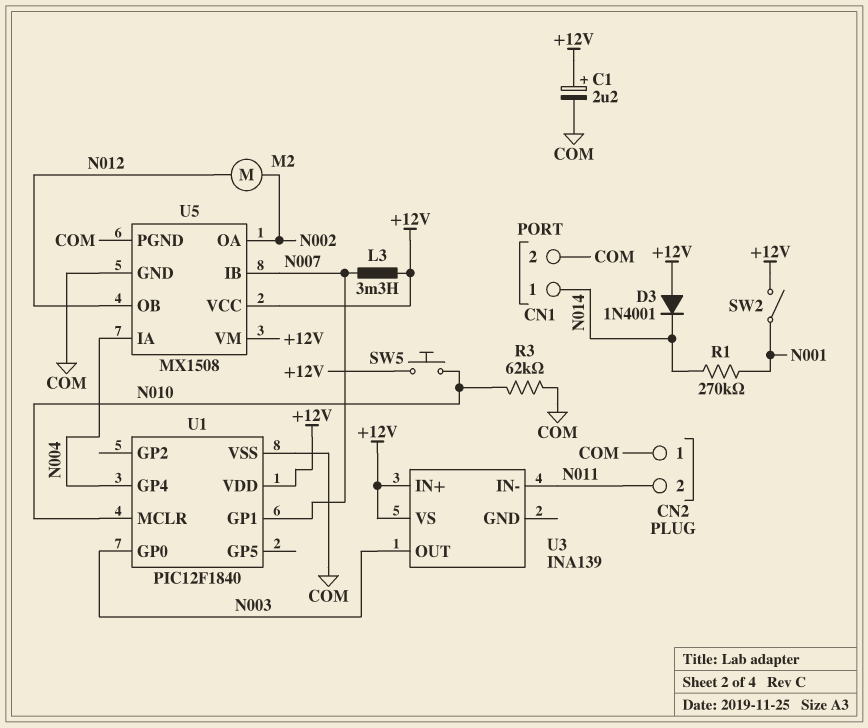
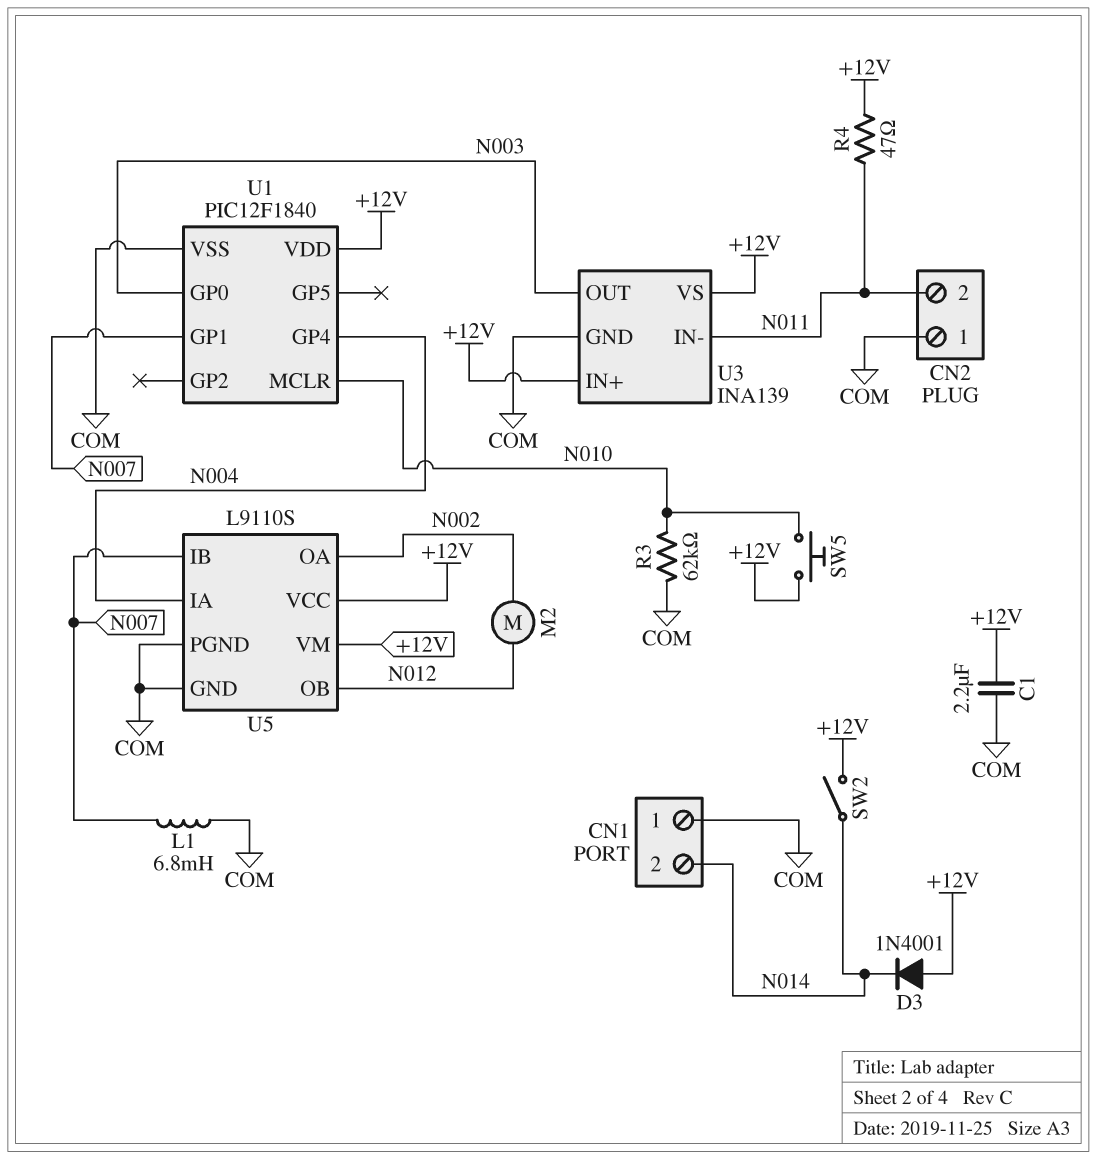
C1: 2.2uF (plus +12V, minus COM) -> 2.2uF (+12V, COM)
CN1 pin 1: N014 -> COM
CN1 pin 2: COM -> N014
L1: none -> 6.8mH (COM, N007)
L3: 3.3mH (+12V, N007) -> none
R1: 270k (N001, N014) -> none
R4: none -> 47 (+12V, N011)
SW2: switch (+12V, N001) -> switch (+12V, N014)
U3 pin GND: none -> COM
U5: MX1508 -> L9110S

